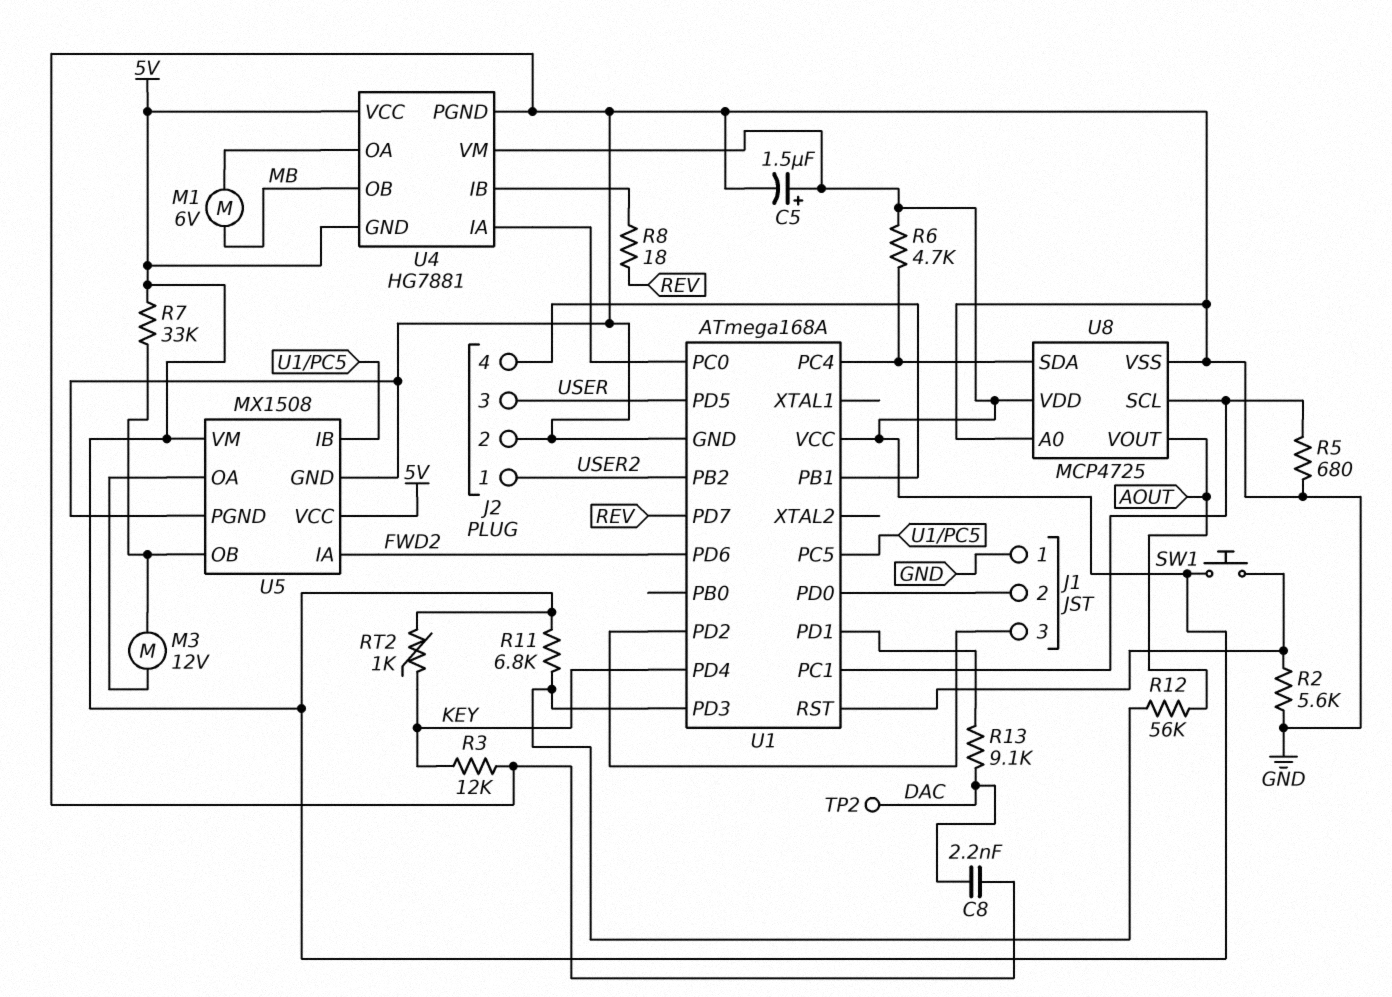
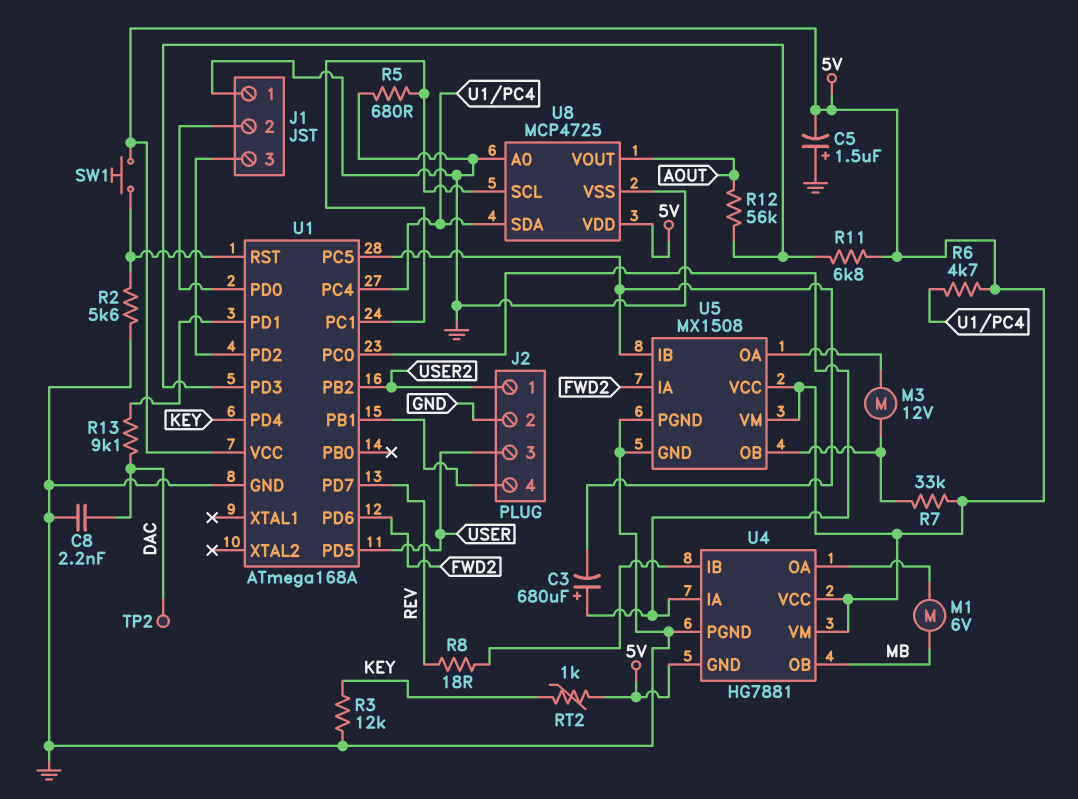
C3: none -> 680uF (plus U1/PC0, minus U1/PC5)
C5: 1.5uF (plus 5V, minus GND) -> 1.5uF (plus GND, minus 5V)

